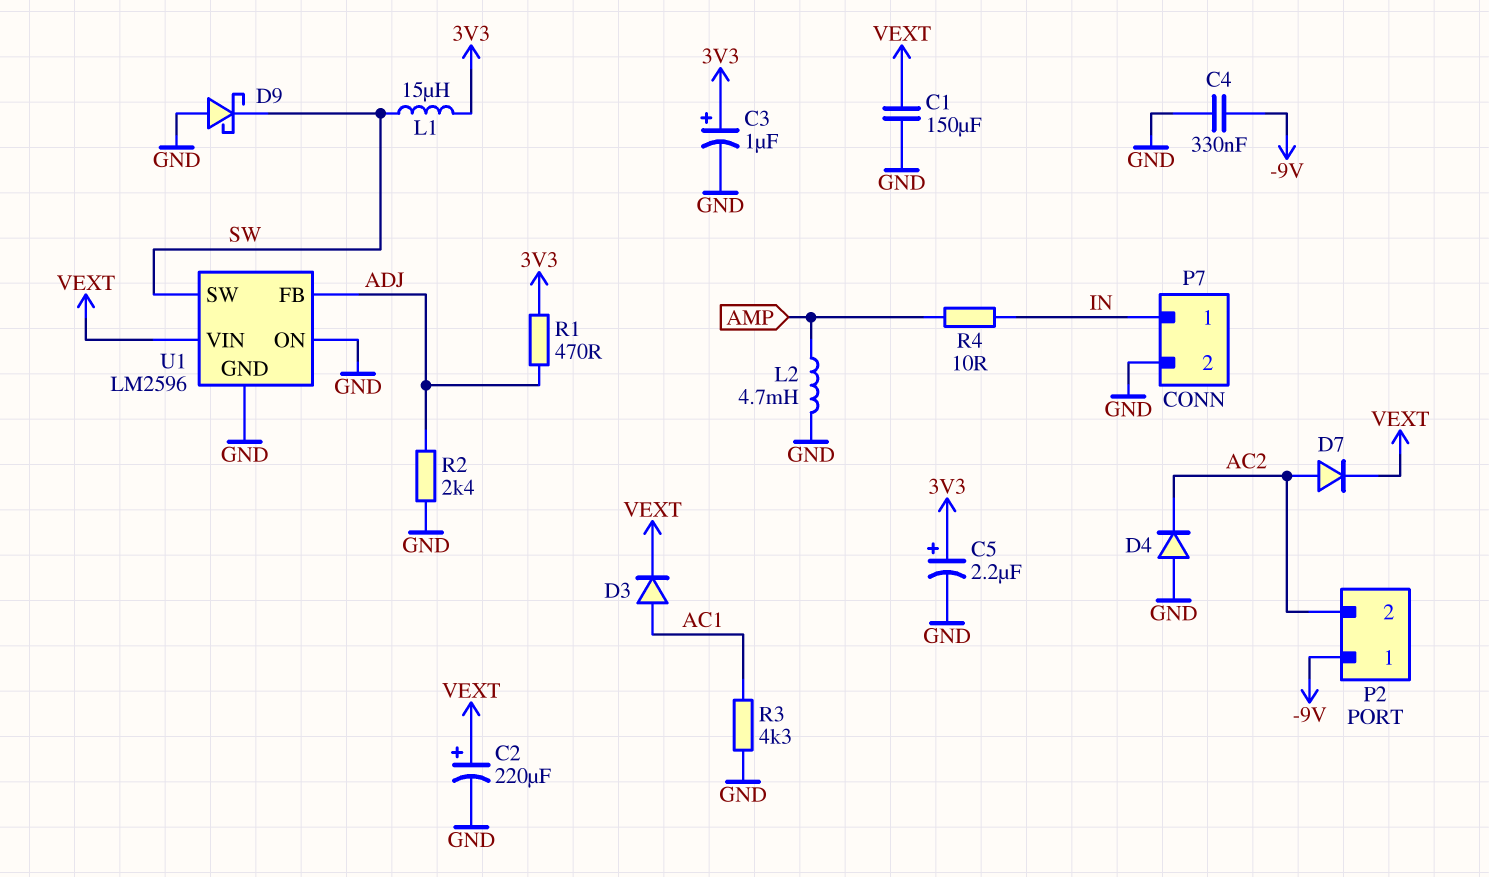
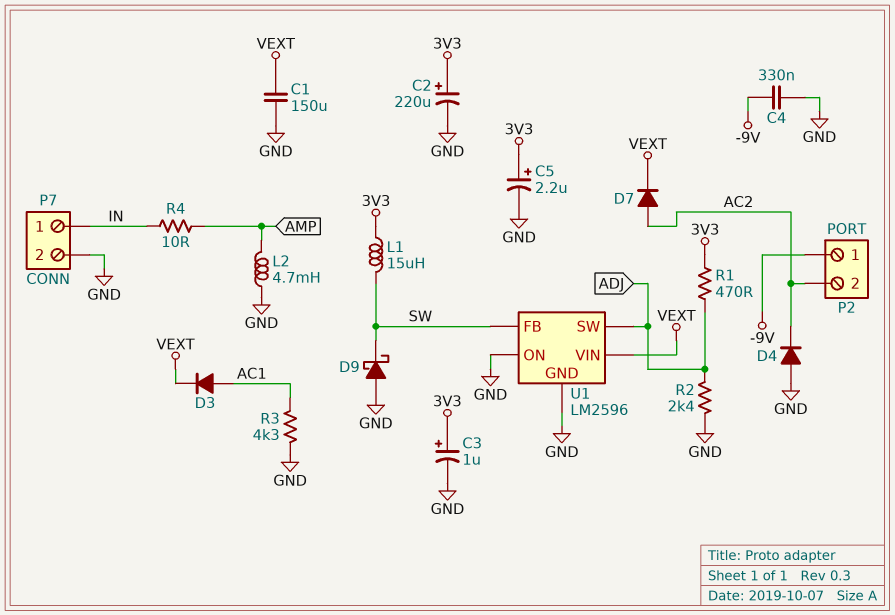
C2: 220uF (plus VEXT, minus GND) -> 220uF (plus 3V3, minus GND)
U1 pin FB: ADJ -> SW
U1 pin SW: SW -> ADJ

